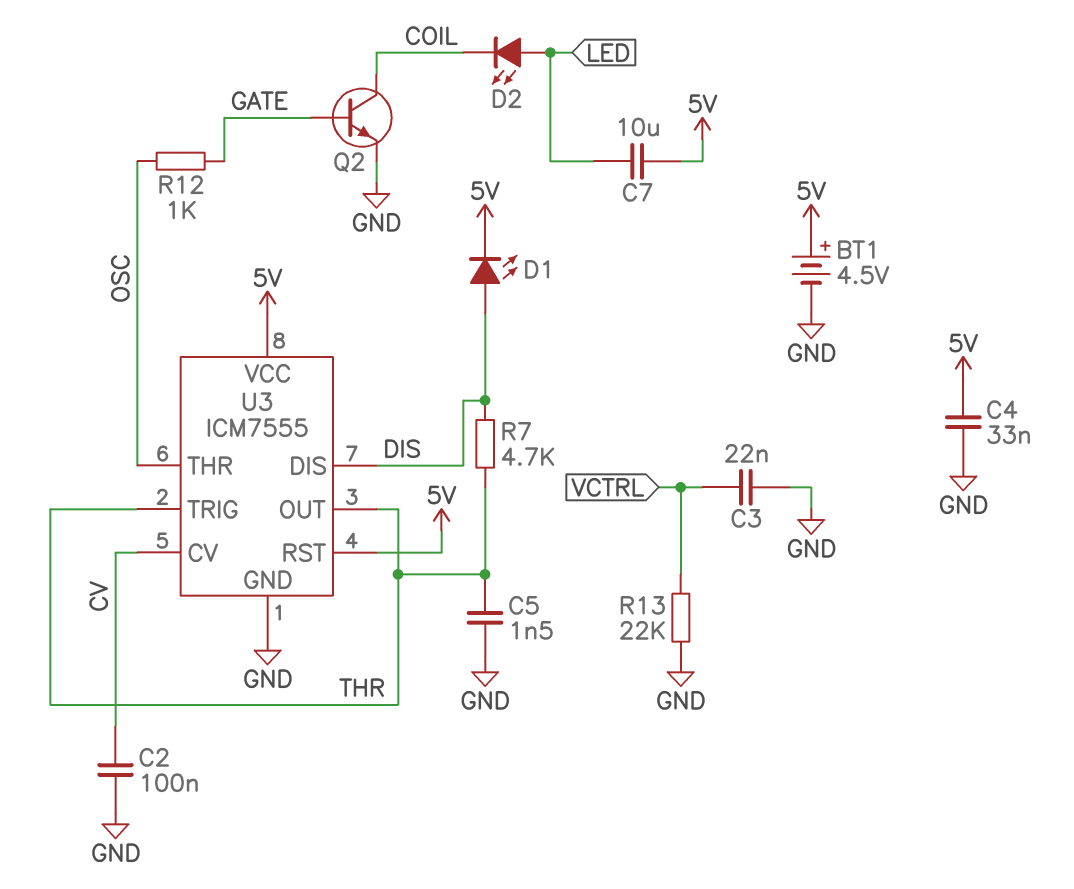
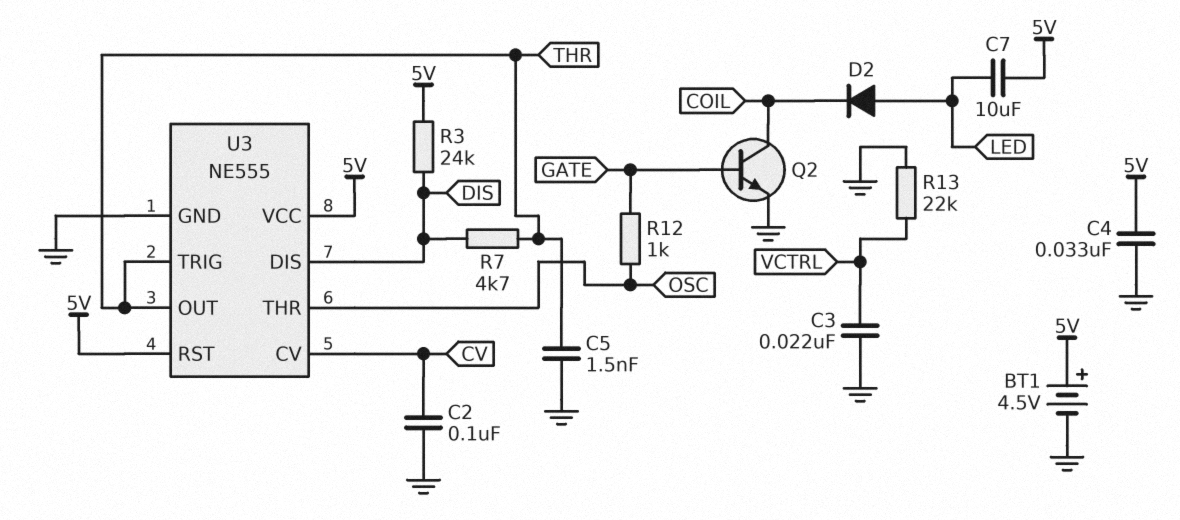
D1: LED (A DIS, K 5V) -> none
D2: LED (A LED, K COIL) -> diode (A LED, K COIL)
R3: none -> 24k (5V, DIS)
U3: ICM7555 -> NE555

